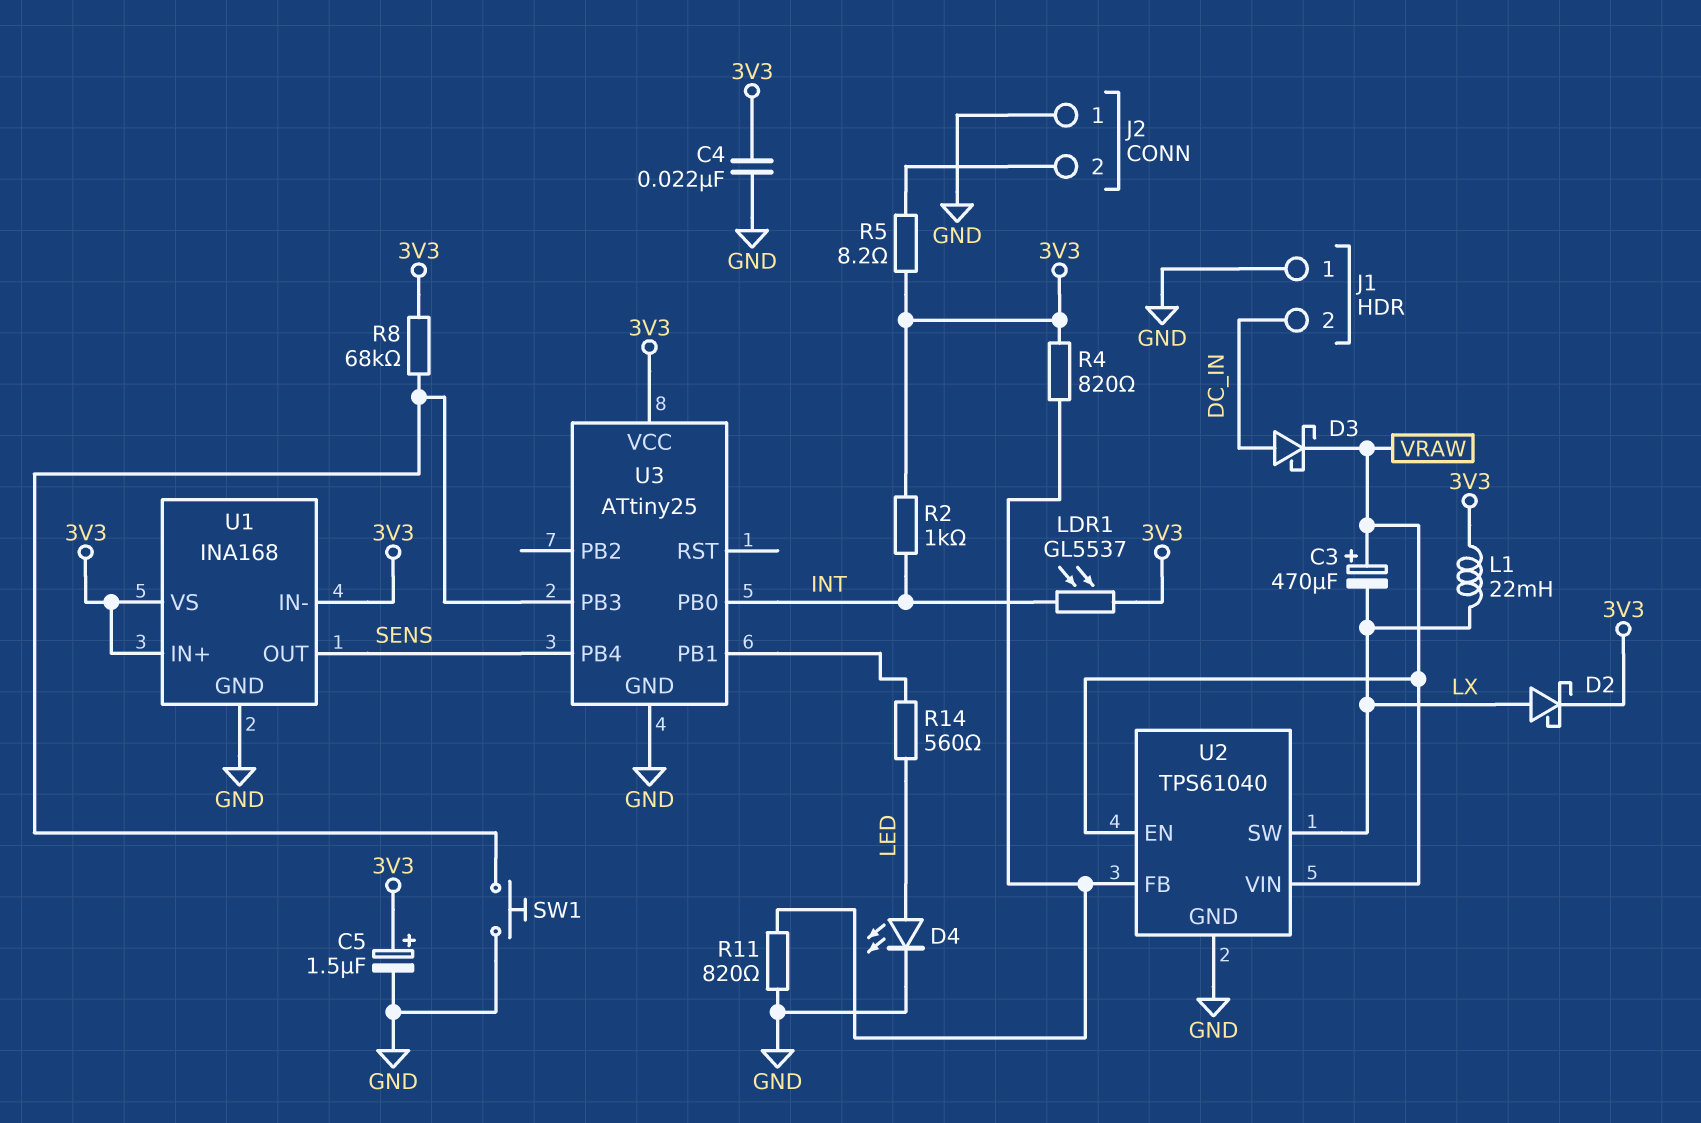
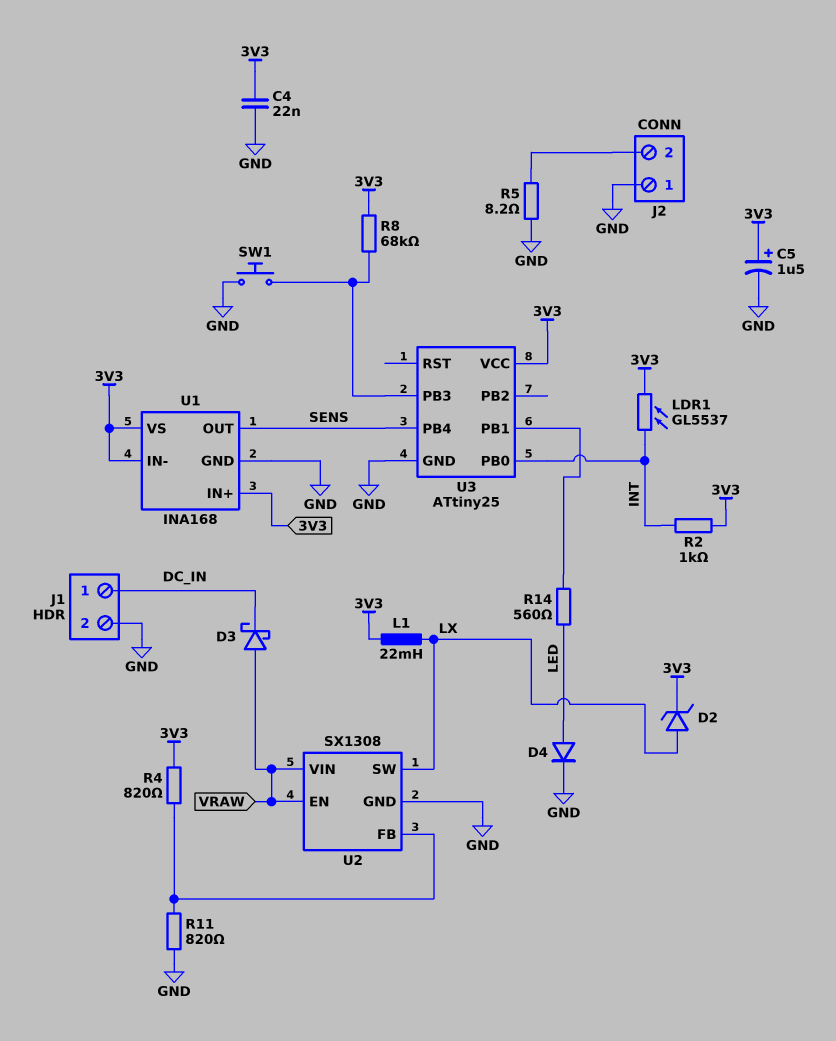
C3: 470uF (plus VRAW, minus LX) -> none
D2: schottky (A LX, K 3V3) -> zener (A LX, K 3V3)
D3: schottky (A DC_IN, K VRAW) -> schottky (A VRAW, K DC_IN)
D4: LED (A LED, K GND) -> diode (A LED, K GND)
J1 pin 1: GND -> DC_IN
J1 pin 2: DC_IN -> GND
R5: 8.2 (3V3, J2/2) -> 8.2 (GND, J2/2)
U2: TPS61040 -> SX1308

